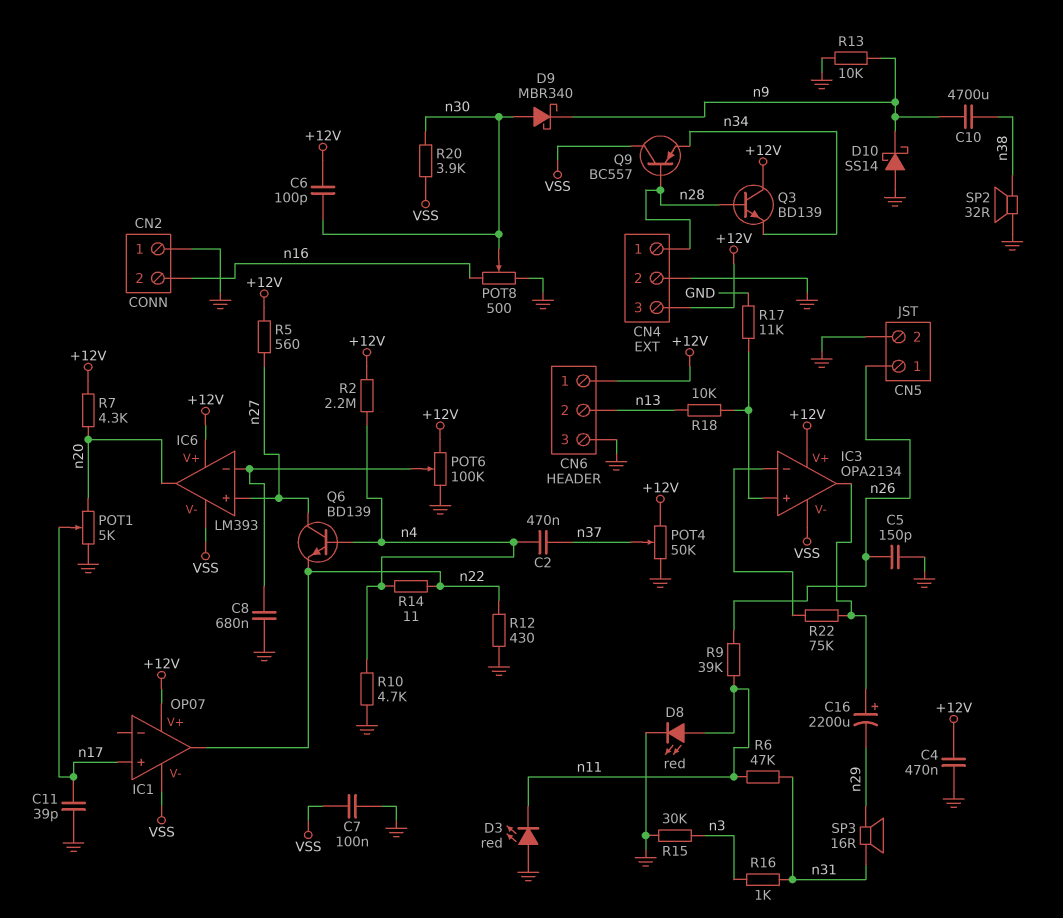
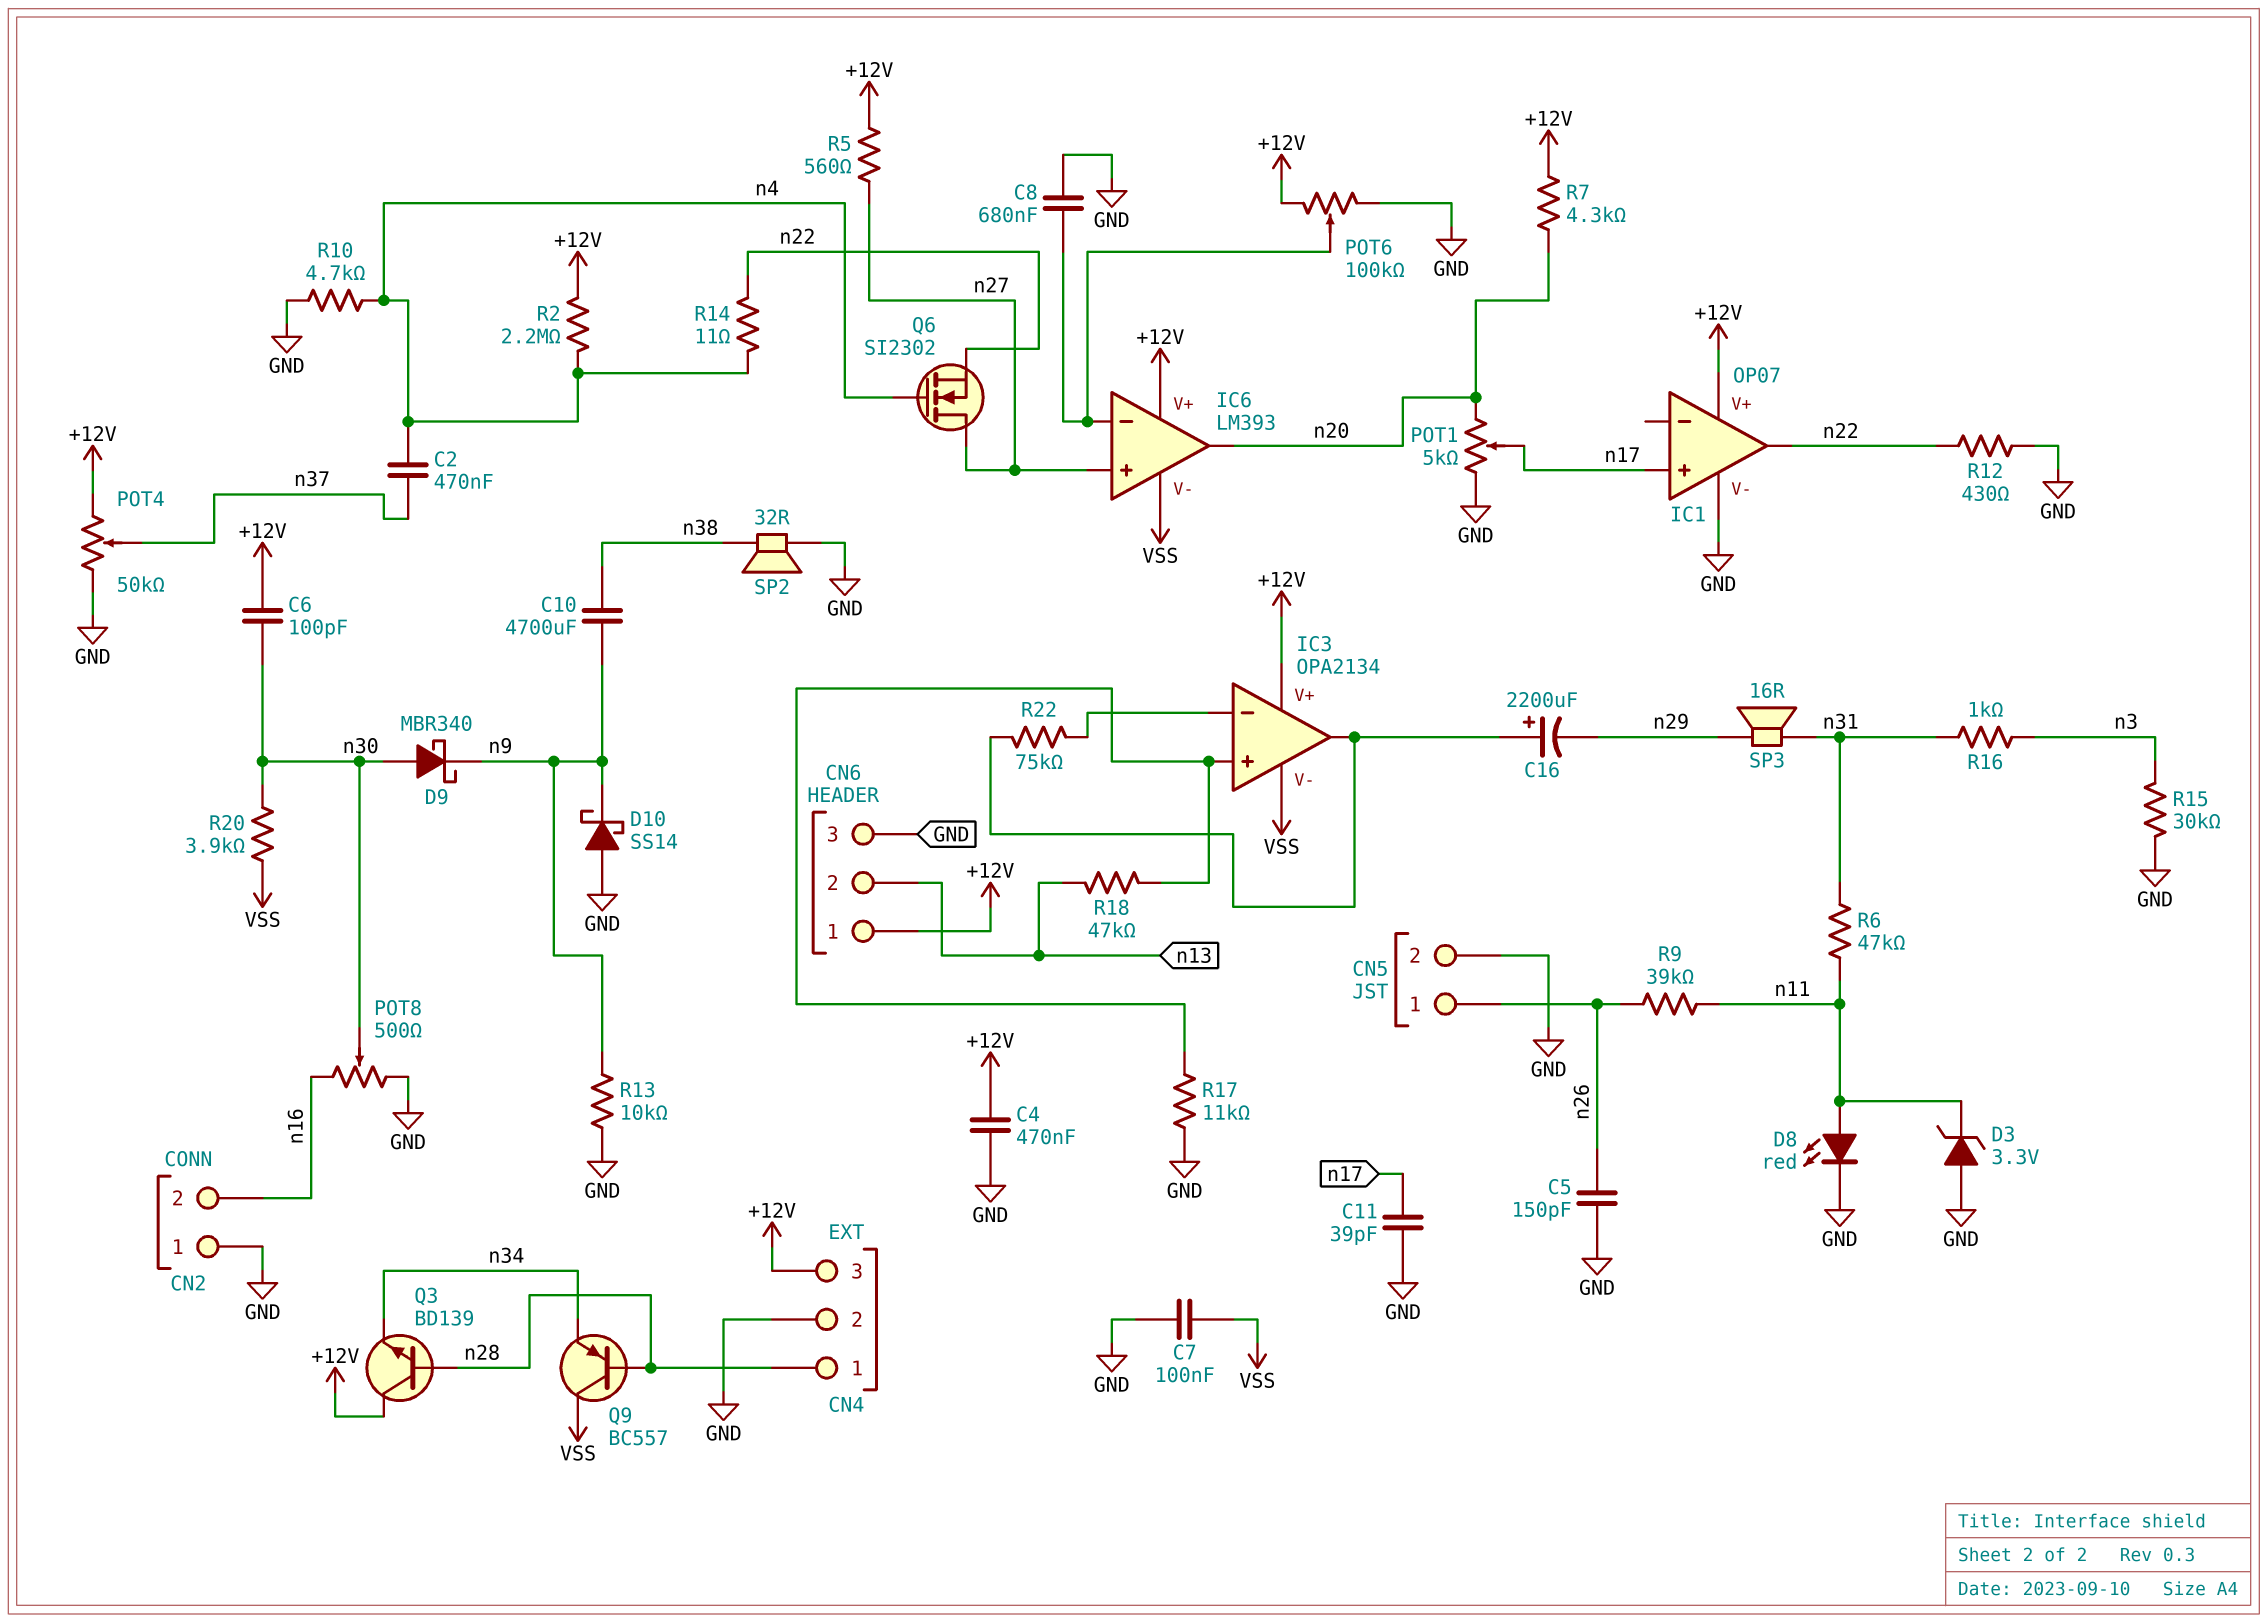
D3: LED red (A GND, K n11) -> zener 3.3V (A GND, K n11)
IC1 pin V-: VSS -> GND
Q6: NPN BD139 (B n4, C n27, E n22) -> NMOS SI2302 (G n4, D n27, S n22)
R18: 10k (IC3/in+, n13) -> 47k (IC3/in+, n13)

